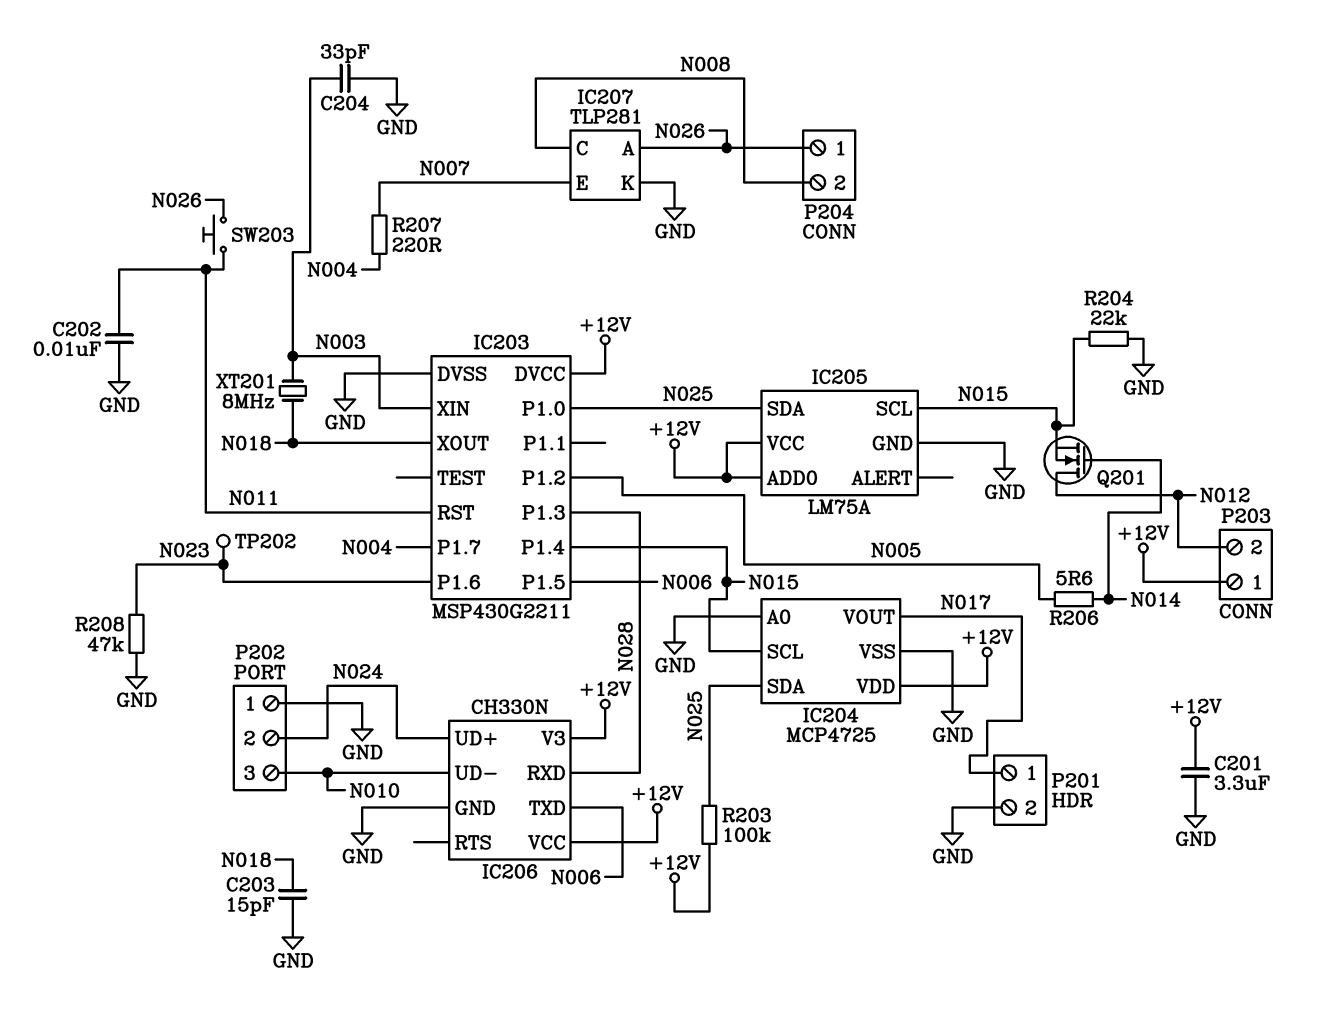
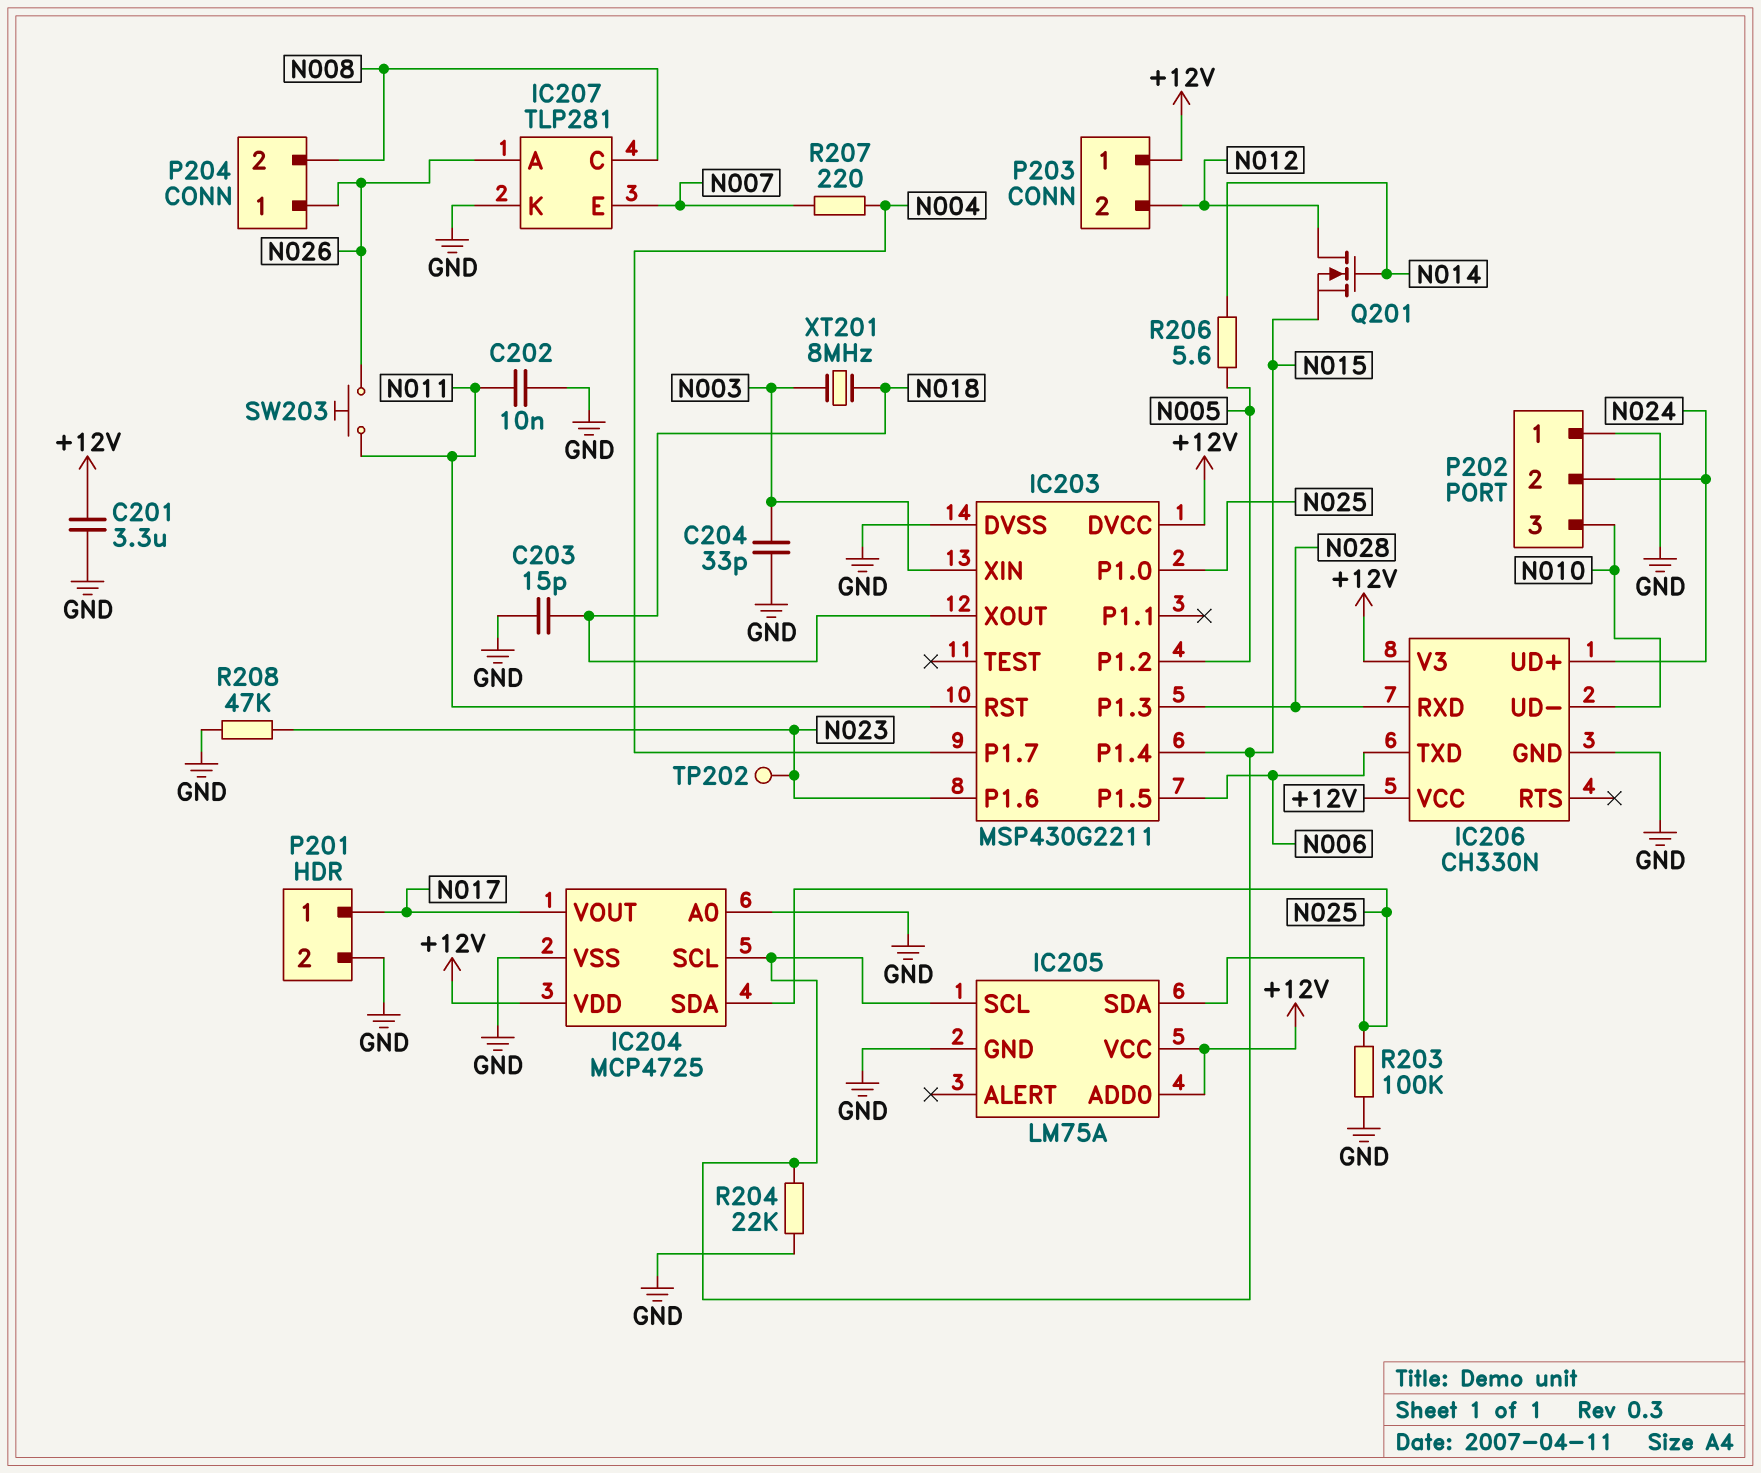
R203: 100k (+12V, N025) -> 100k (GND, N025)

